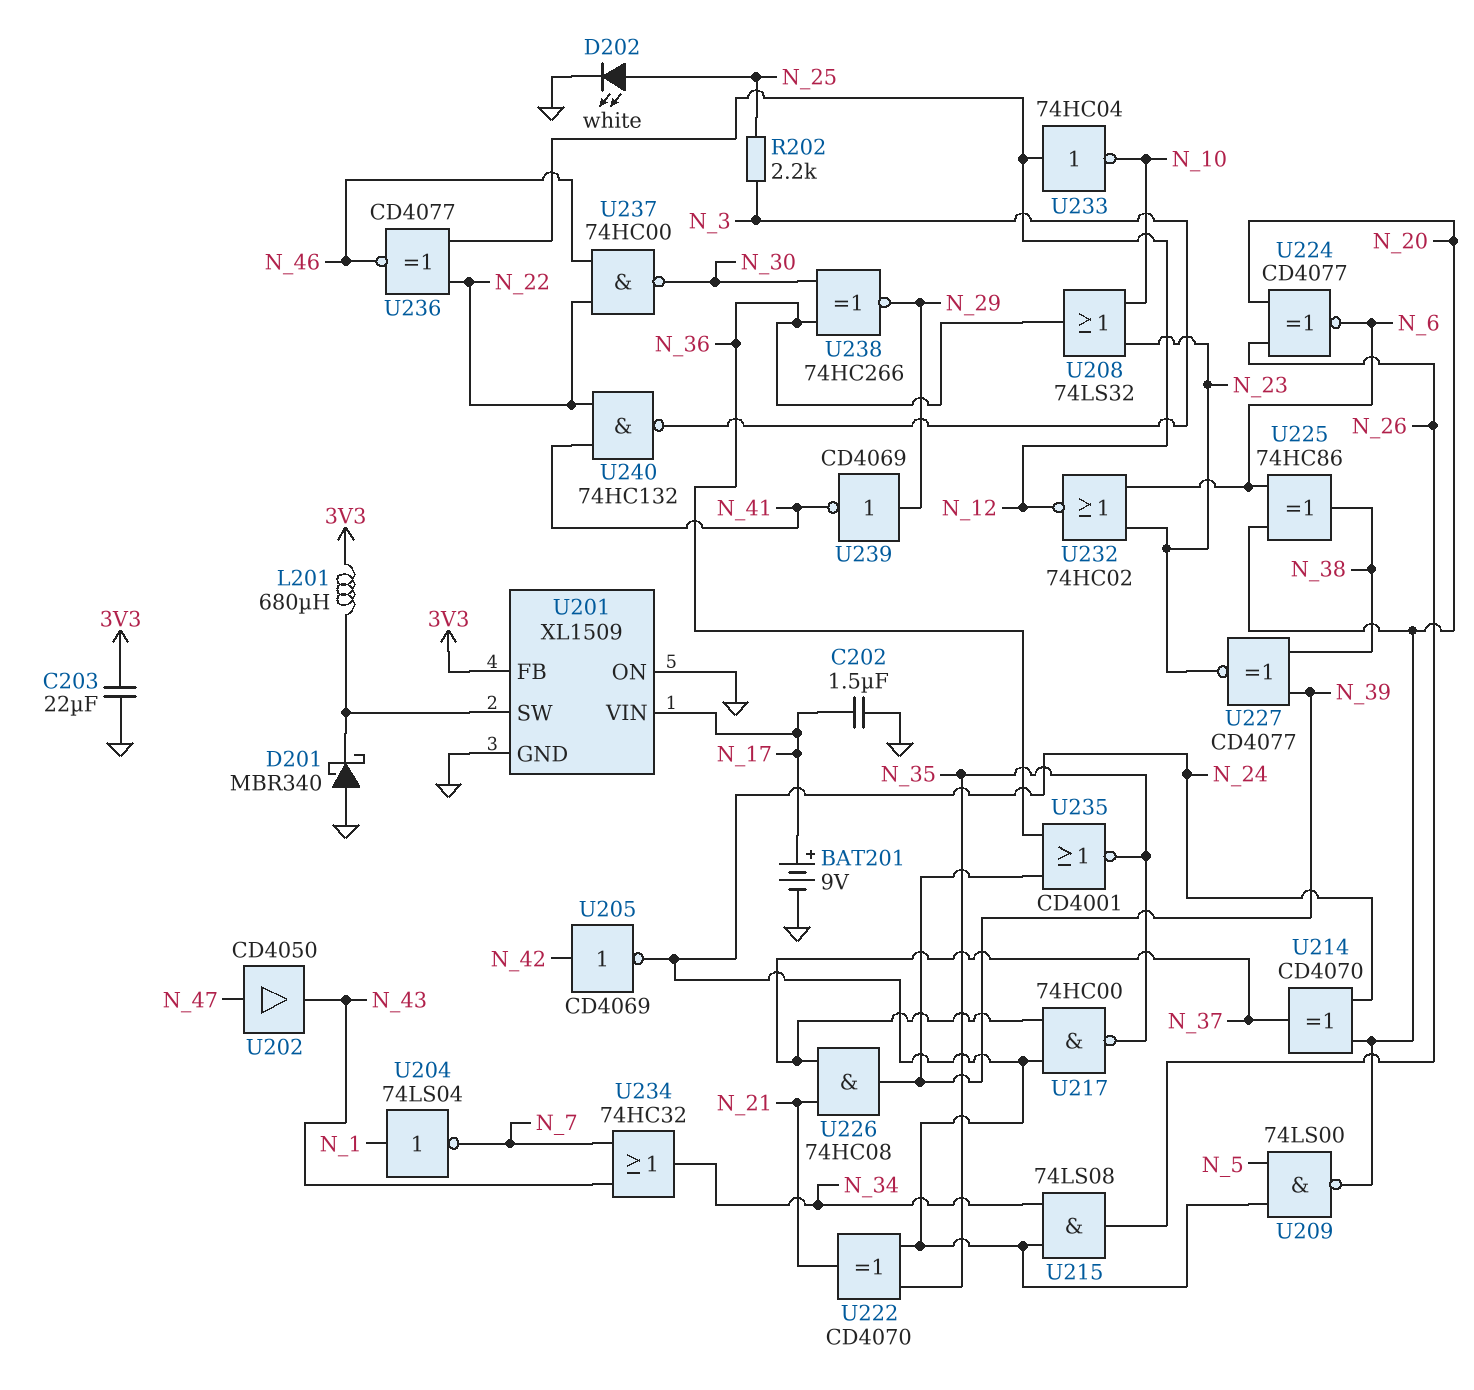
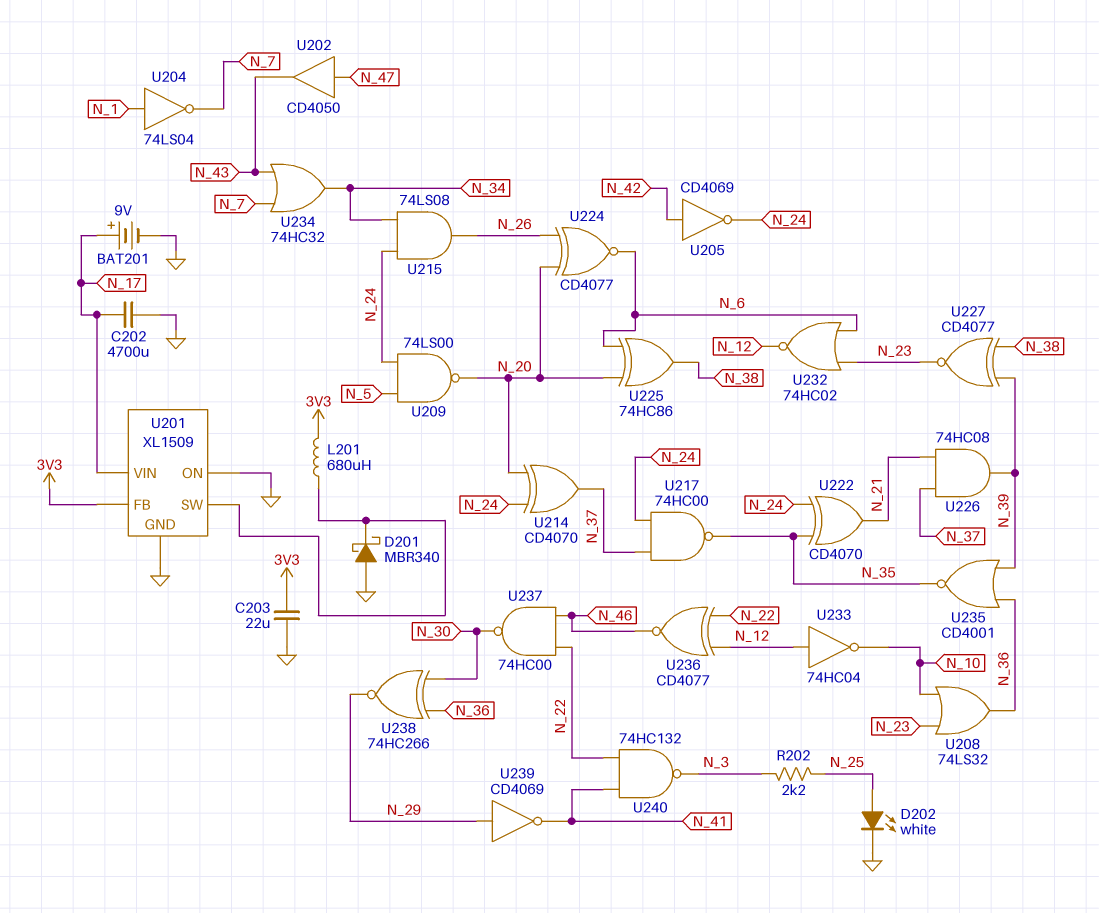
C202: 1.5uF (GND, N_17) -> 4700uF (GND, N_17)

